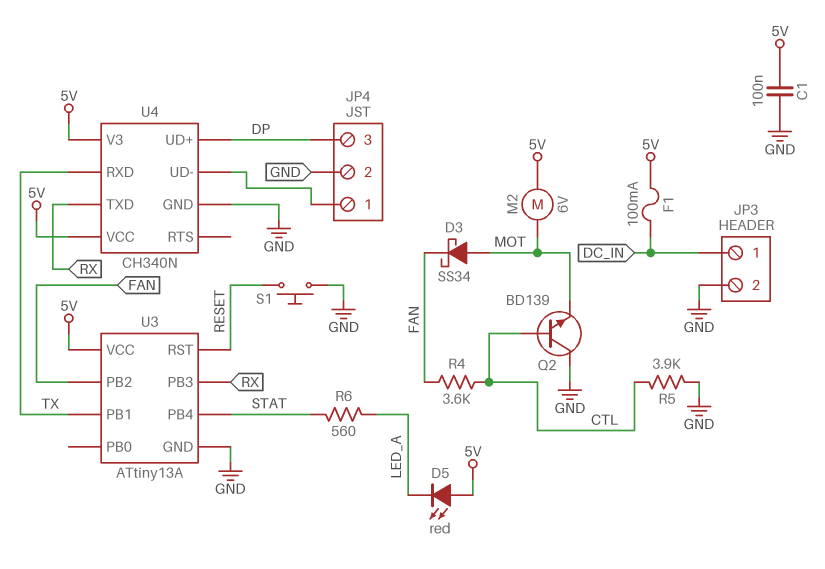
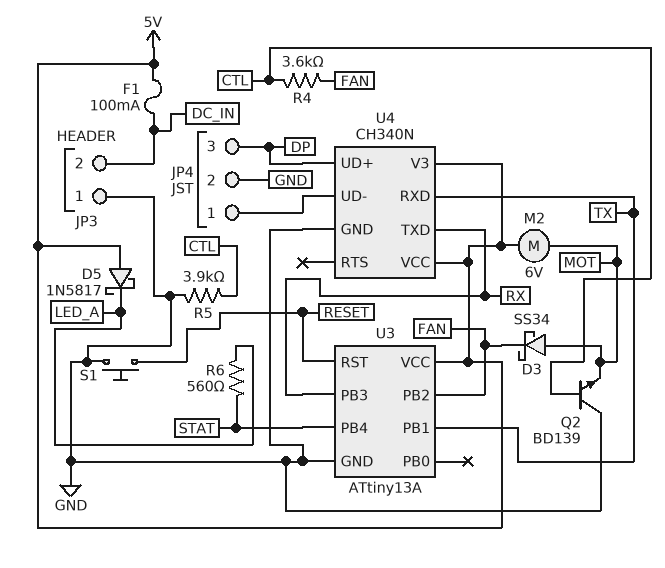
C1: 100nF (5V, GND) -> none
D5: LED red (A 5V, K LED_A) -> schottky 1N5817 (A 5V, K LED_A)
JP3 pin 1: DC_IN -> GND
JP3 pin 2: GND -> DC_IN

